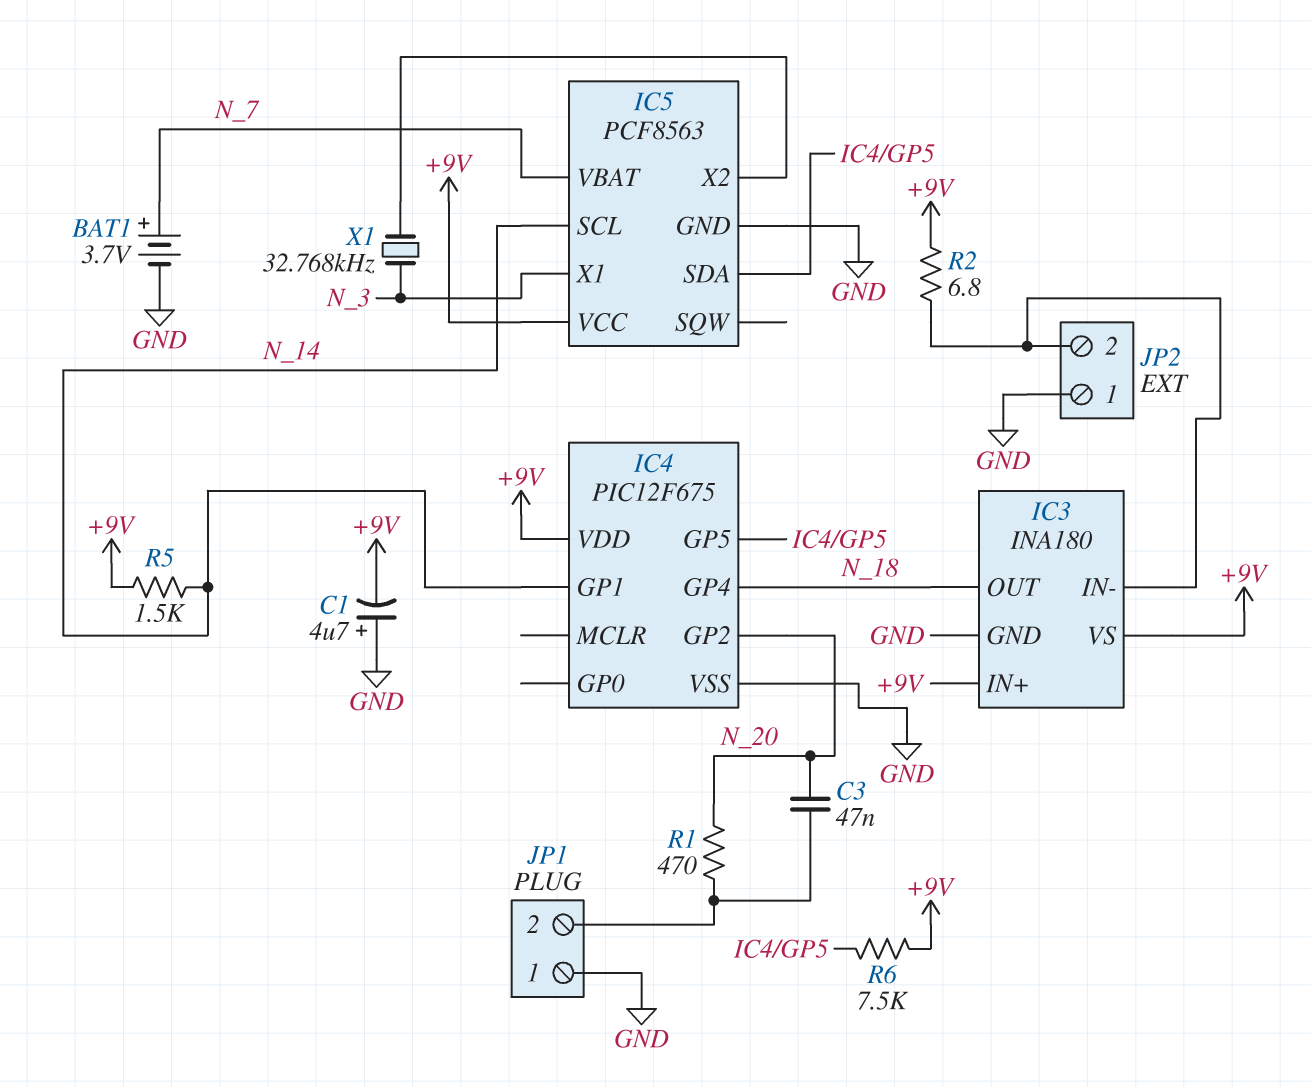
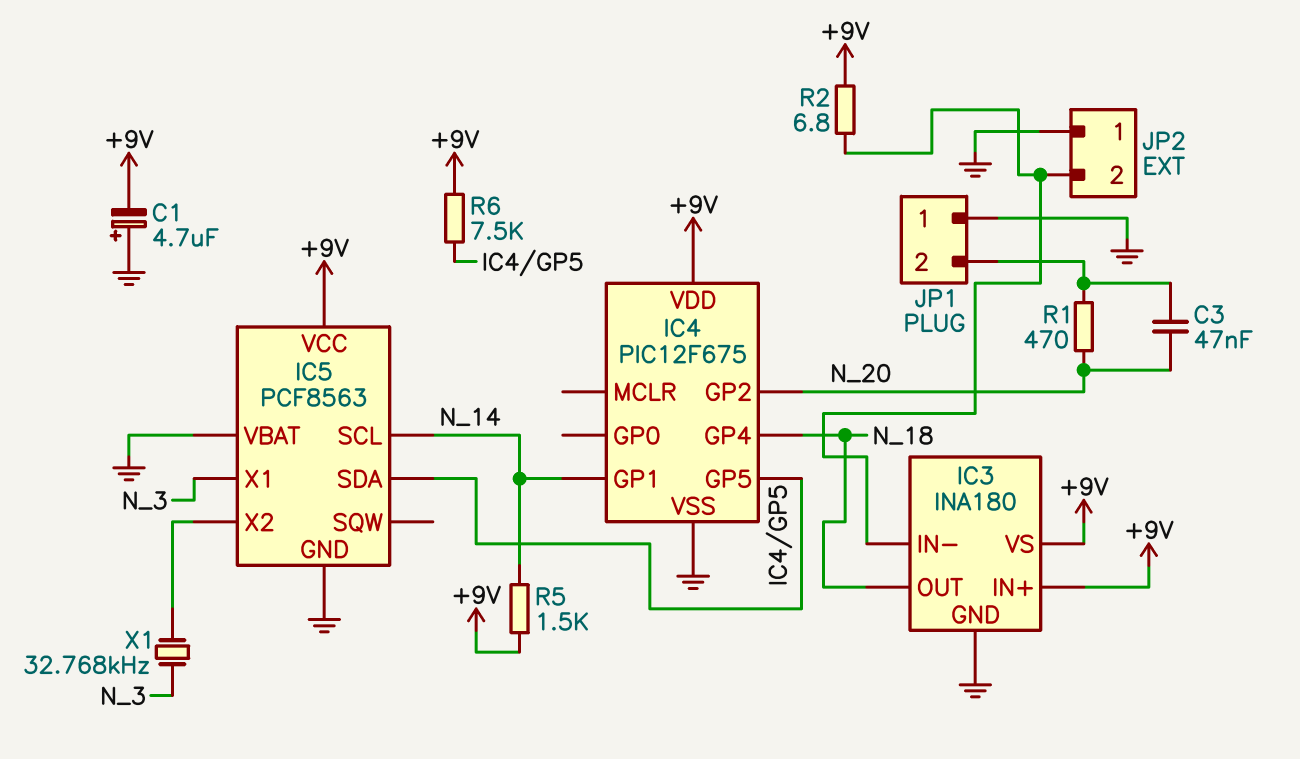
BAT1: 3.7V (plus N_7, minus GND) -> none
IC5 pin VBAT: N_7 -> GND

